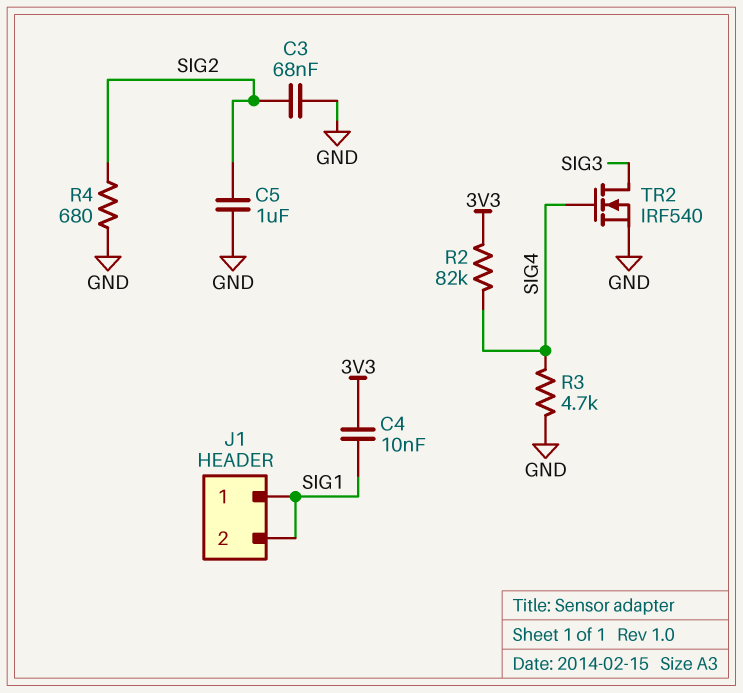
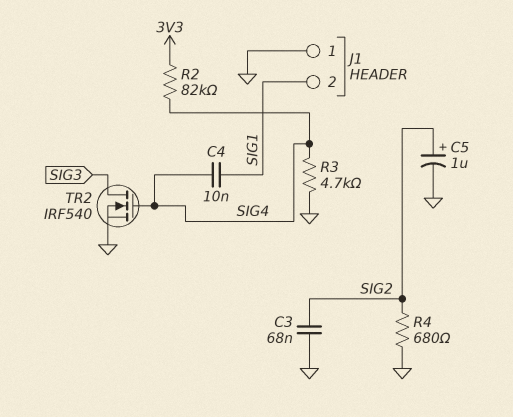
C4: 10nF (3V3, SIG1) -> 10nF (SIG1, SIG4)
C5: 1uF (GND, SIG2) -> 1uF (plus SIG2, minus GND)
J1 pin 1: SIG1 -> GND

